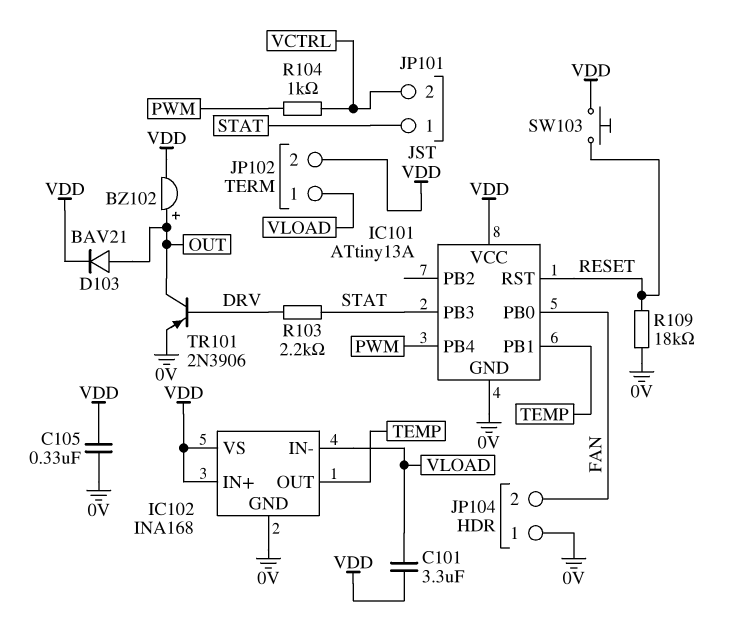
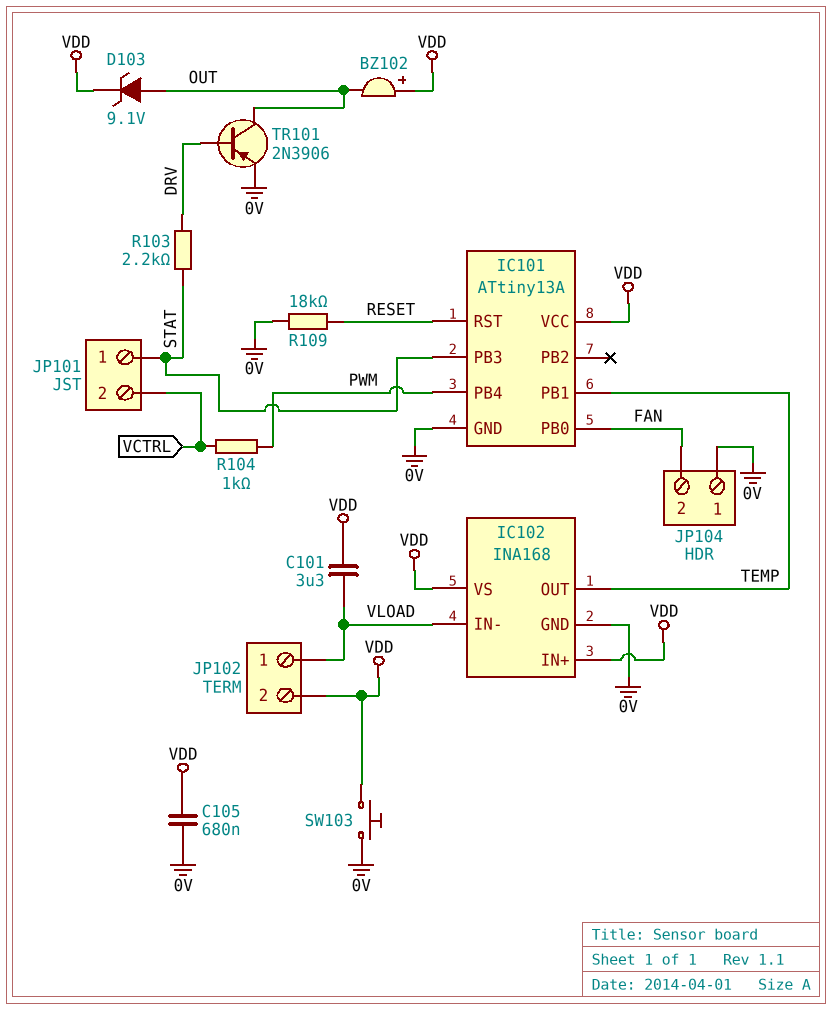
BZ102: buzzer (plus OUT, minus VDD) -> buzzer (plus VDD, minus OUT)
C105: 330nF (0V, VDD) -> 680nF (0V, VDD)
D103: diode BAV21 (A OUT, K VDD) -> zener 9.1V (A OUT, K VDD)
SW103: button (RESET, VDD) -> button (0V, VDD)

